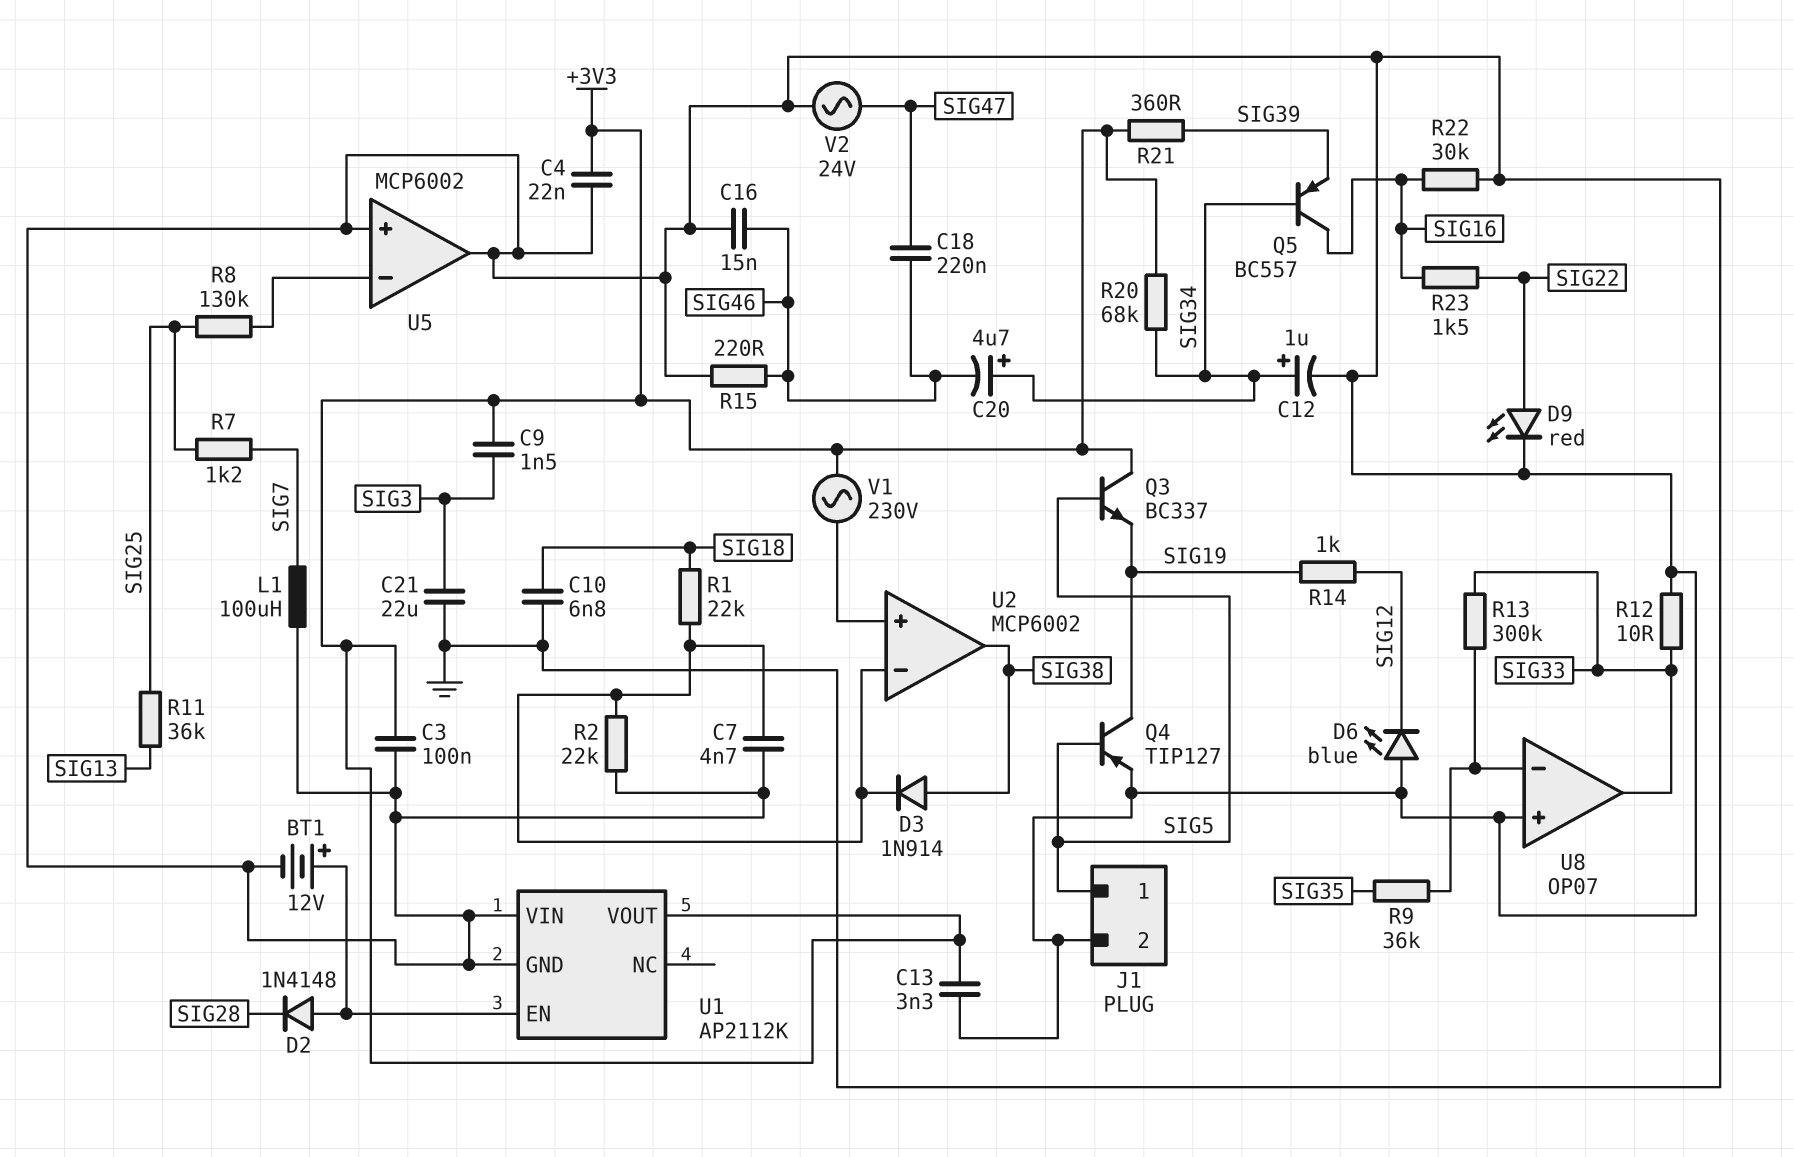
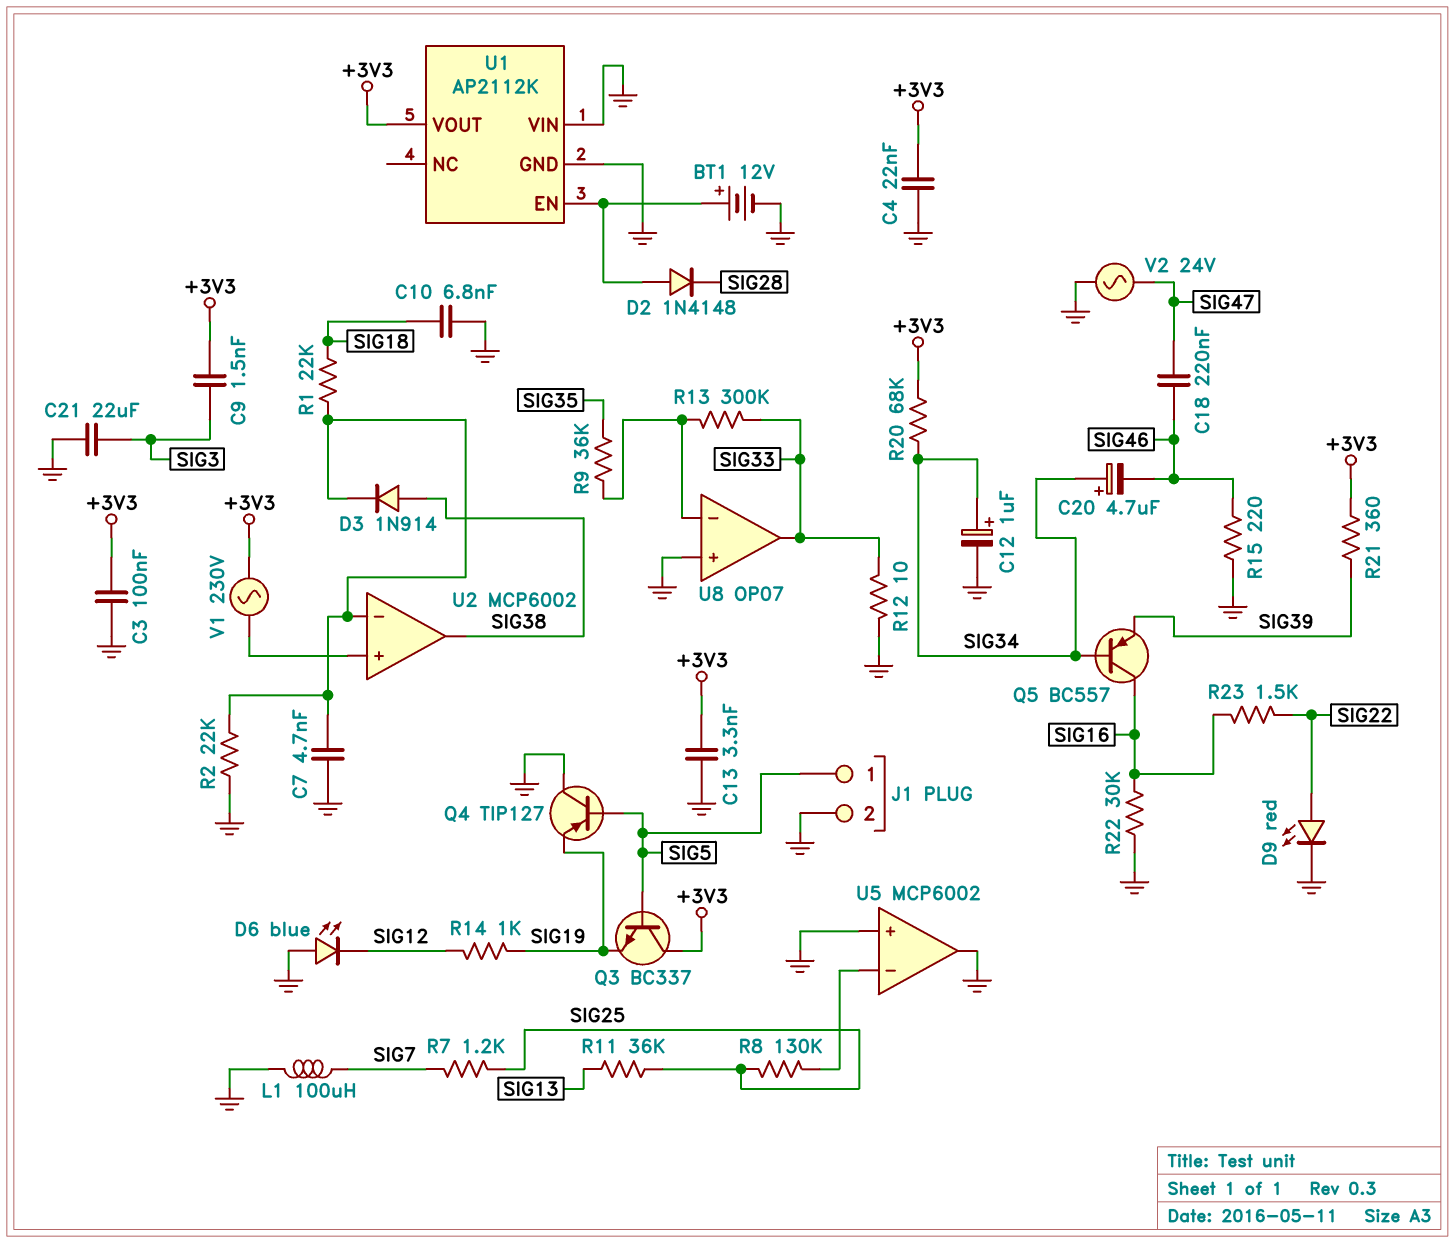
C16: 15nF (GND, SIG46) -> none
Q4: PNP TIP127 (B SIG5, C SIG19, E GND) -> PNP TIP127 (B SIG5, C GND, E SIG19)

